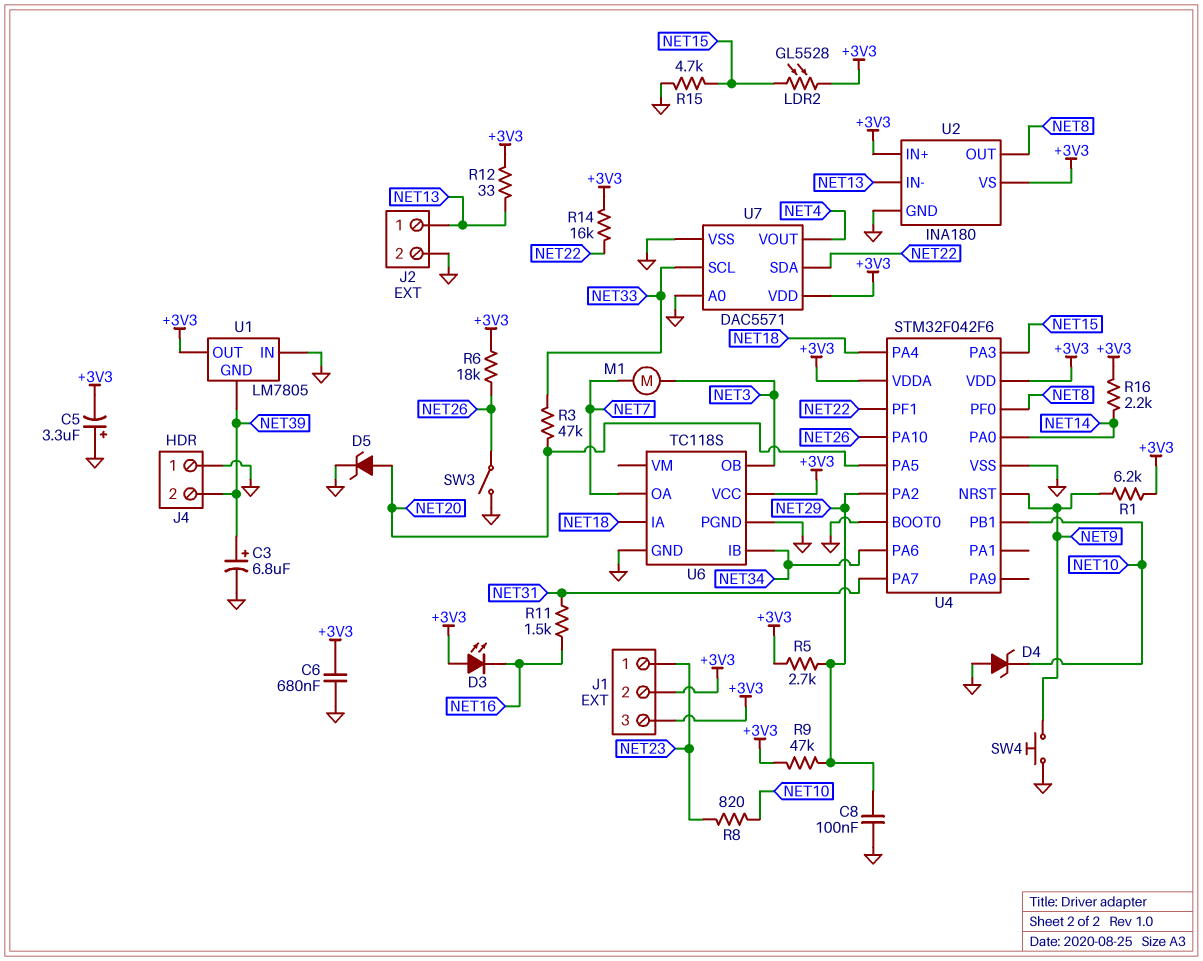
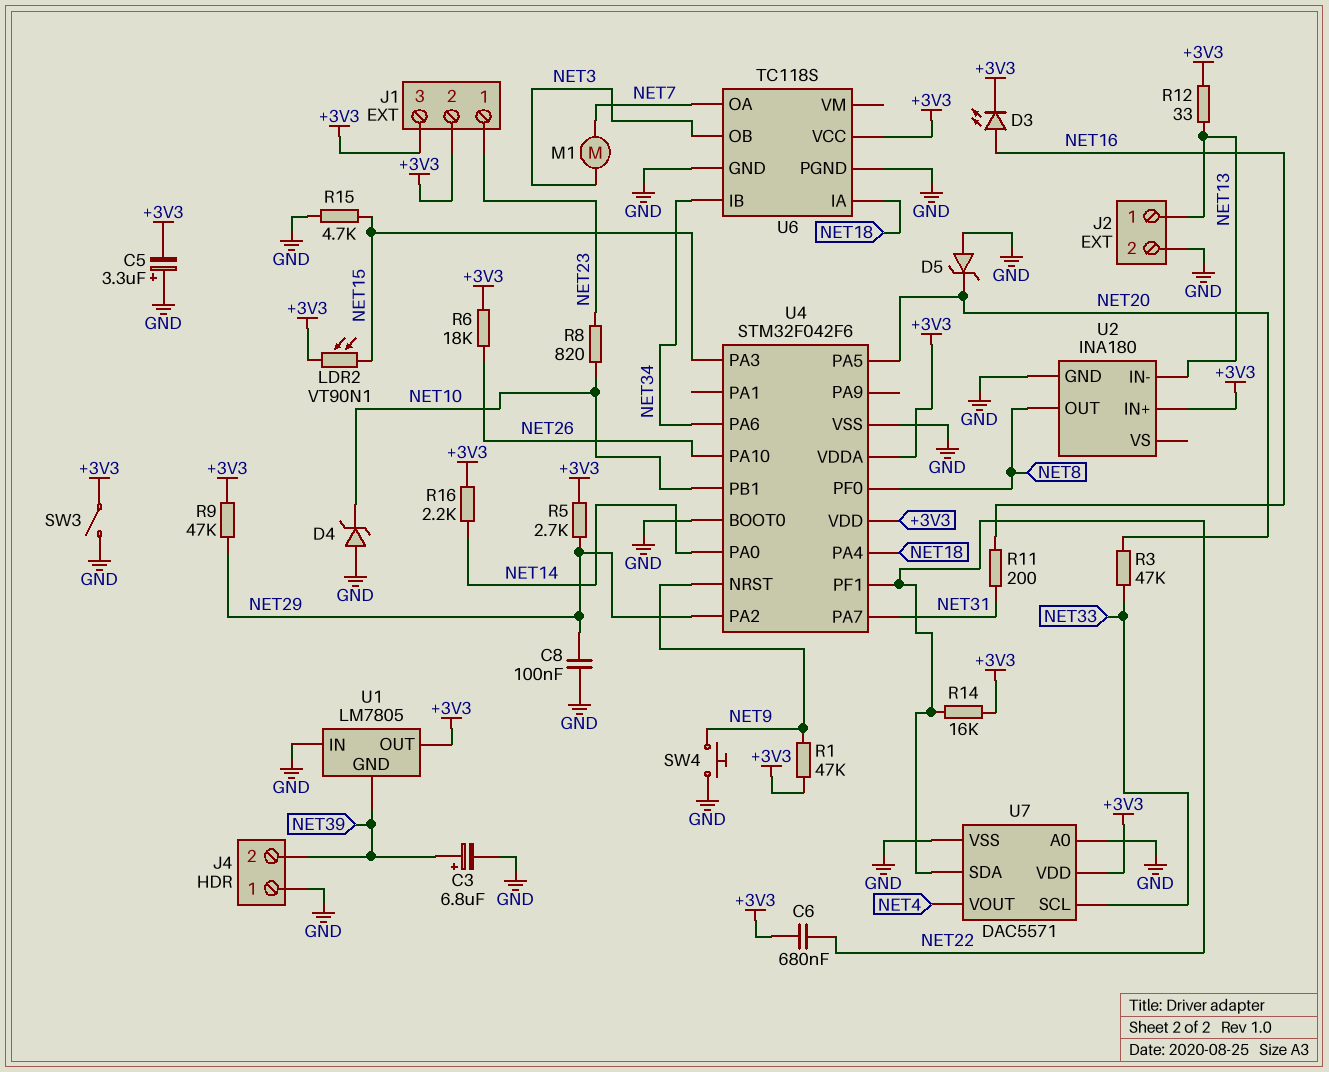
C6: 680nF (+3V3, GND) -> 680nF (+3V3, NET22)
D3: LED (A +3V3, K NET16) -> LED (A NET16, K +3V3)
D5: zener (A NET20, K GND) -> zener (A GND, K NET20)
LDR2: GL5528 (+3V3, NET15) -> VT90N1 (+3V3, NET15)
R1: 6.2k (+3V3, NET9) -> 47k (+3V3, NET9)
R11: 1.5k (NET16, NET31) -> 200 (NET16, NET31)
SW3: switch (GND, NET26) -> switch (+3V3, GND)
U2 pin VS: +3V3 -> none

